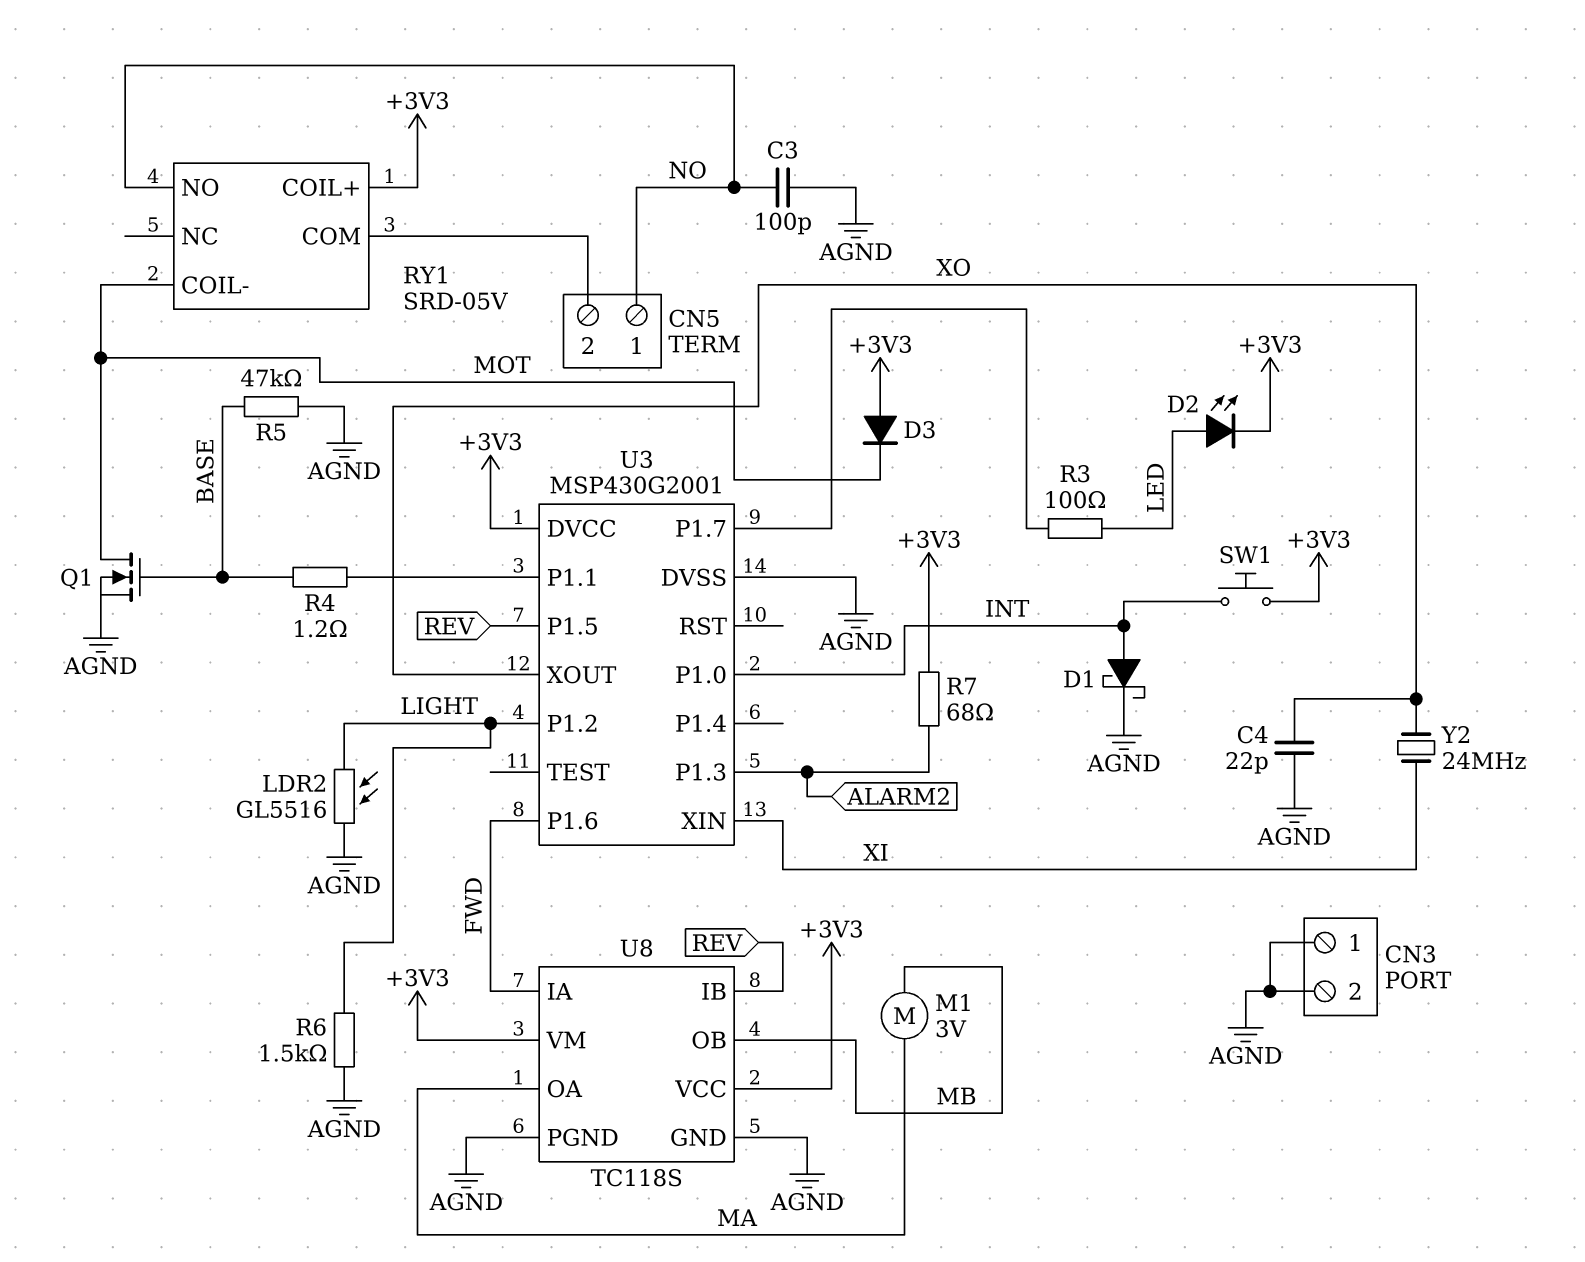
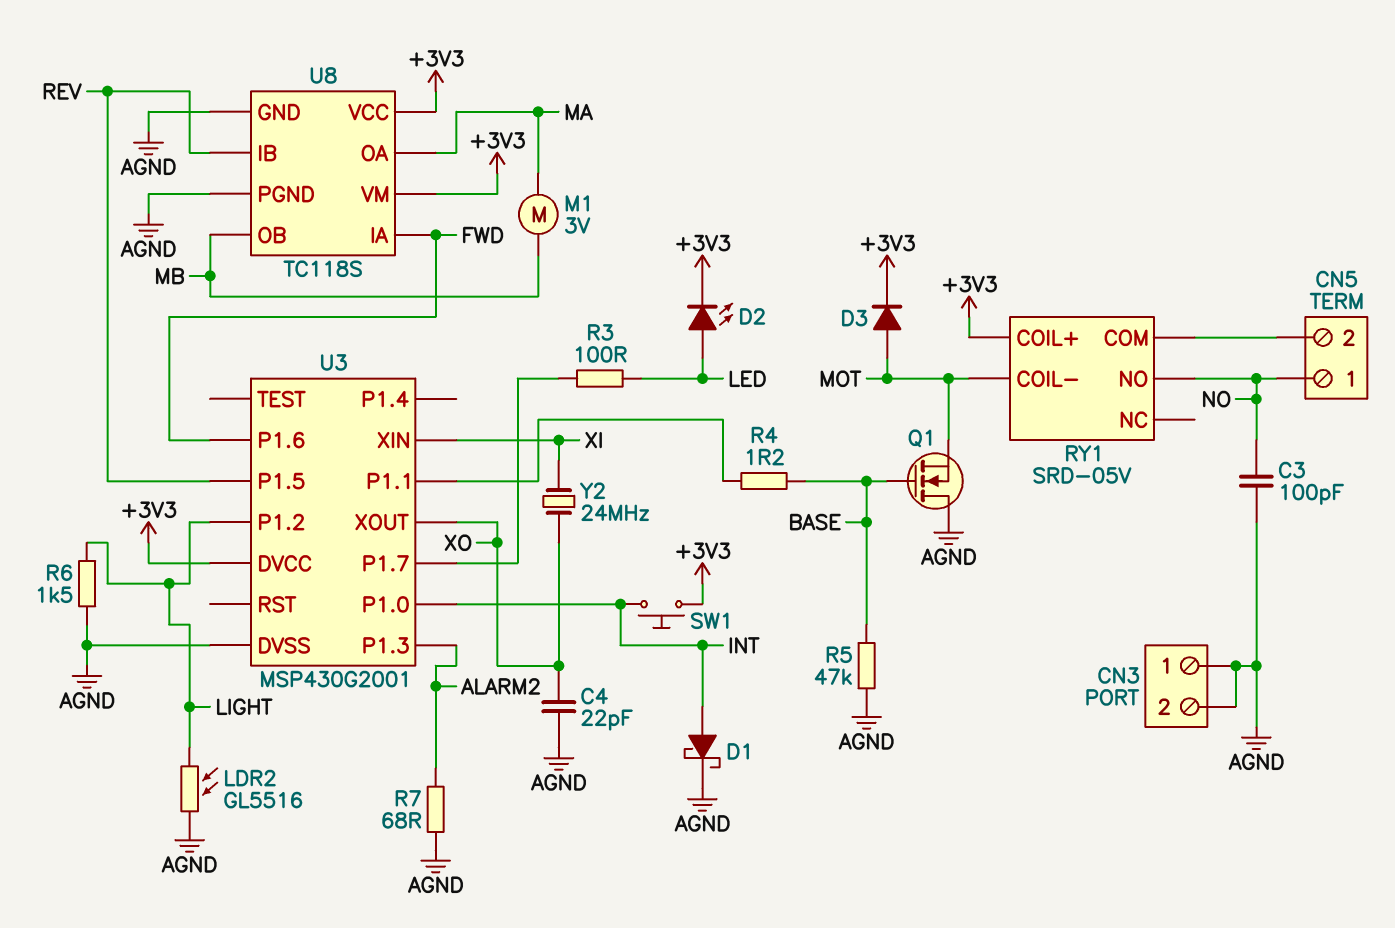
D3: diode (A +3V3, K MOT) -> diode (A MOT, K +3V3)
Q1: NMOS (G BASE, D MOT, S AGND) -> NMOS (G BASE, D AGND, S MOT)
R7: 68 (+3V3, ALARM2) -> 68 (AGND, ALARM2)

